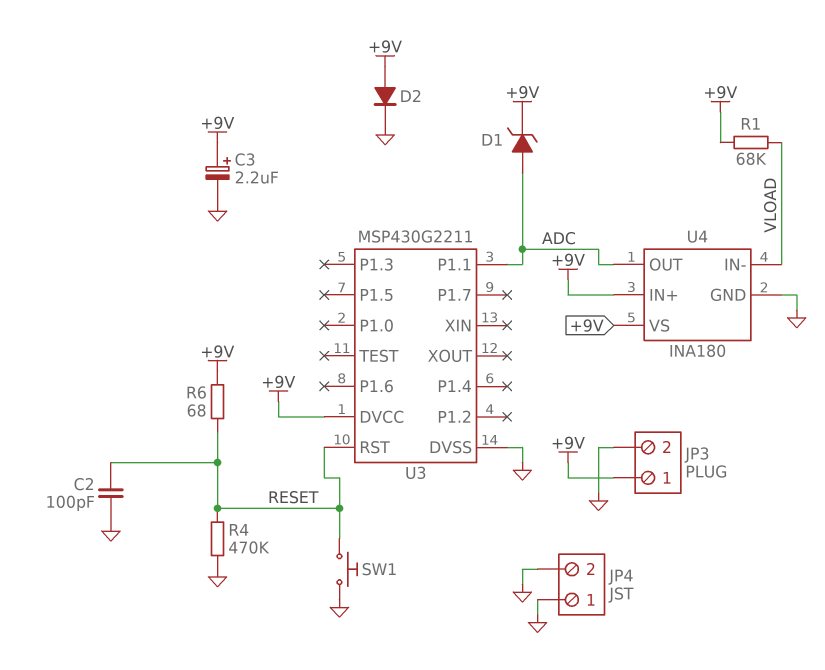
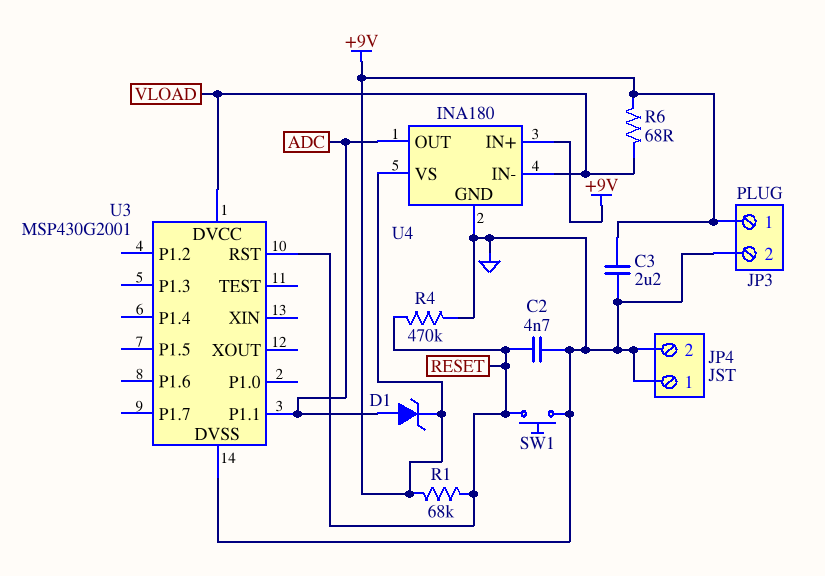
C2: 100pF (GND, RESET) -> 4.7nF (GND, RESET)
C3: 2.2uF (plus +9V, minus GND) -> 2.2uF (+9V, GND)
D2: diode (A +9V, K GND) -> none
R1: 68k (+9V, VLOAD) -> 68k (+9V, RESET)
R6: 68 (+9V, RESET) -> 68 (+9V, VLOAD)
U3: MSP430G2211 -> MSP430G2001
U3 pin DVCC: +9V -> VLOAD

